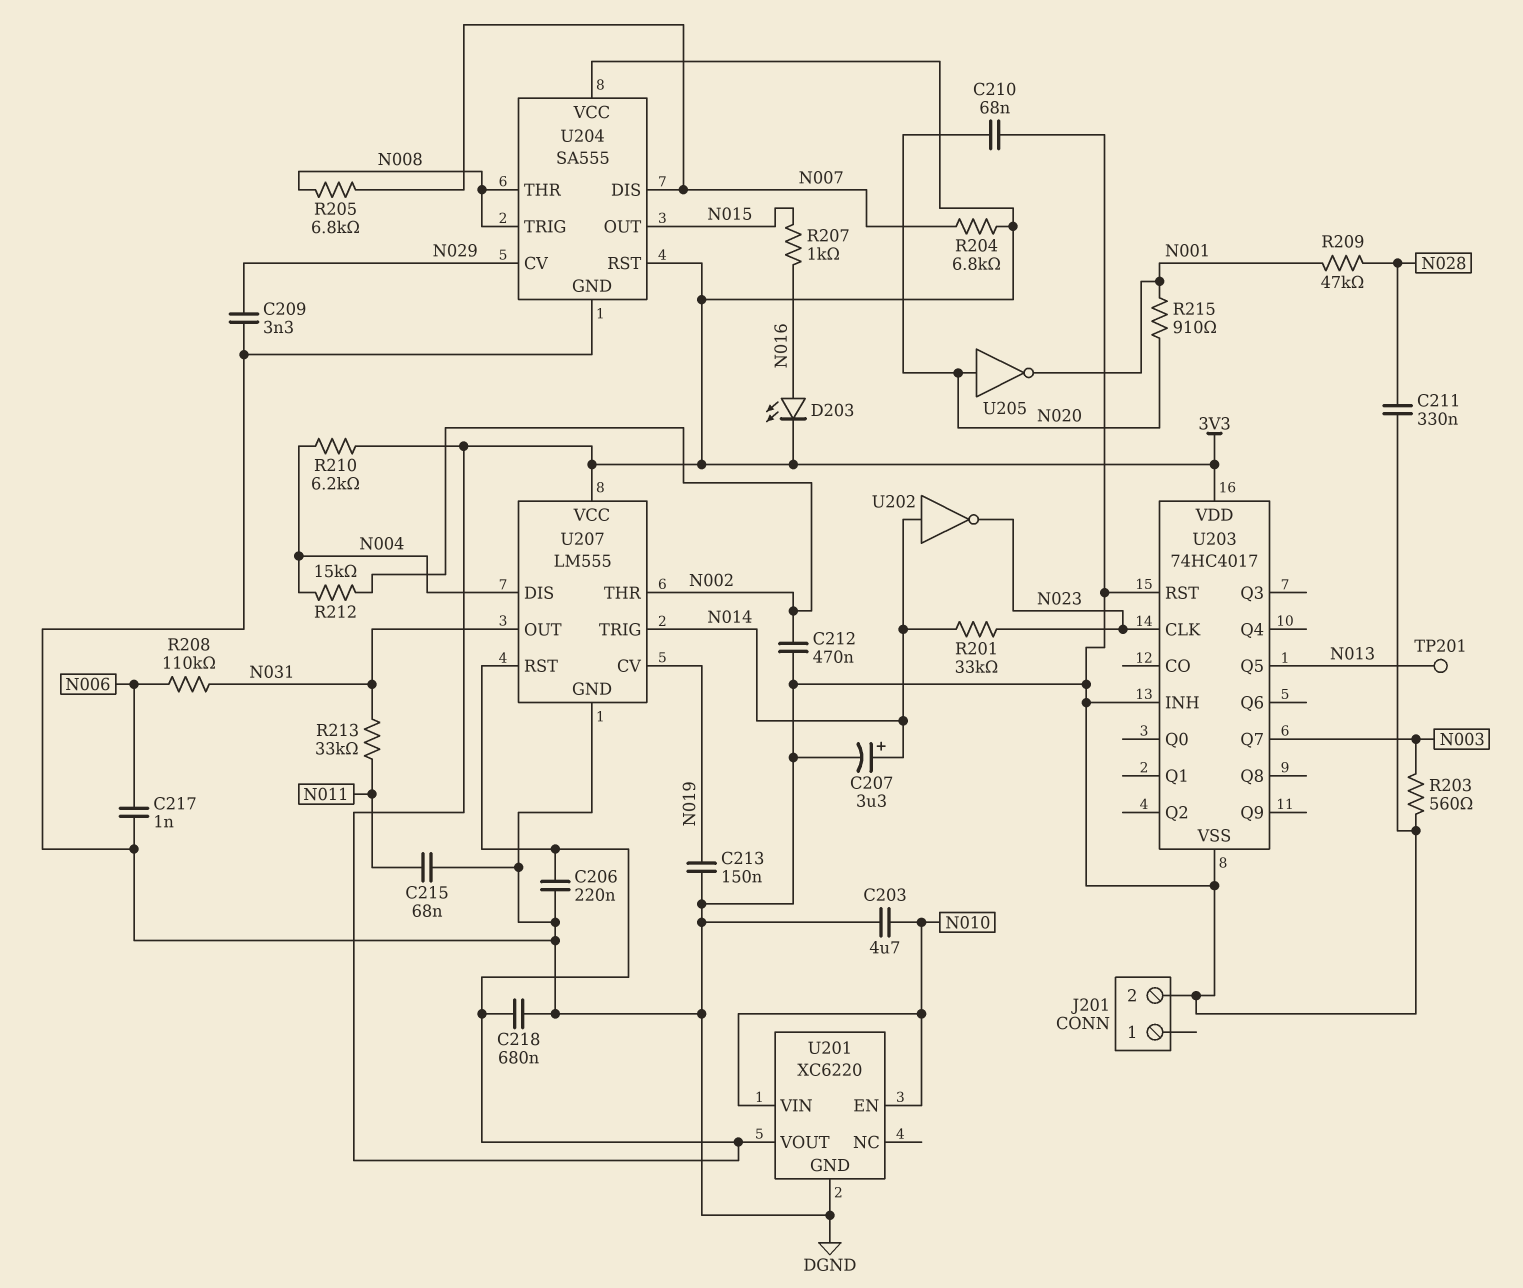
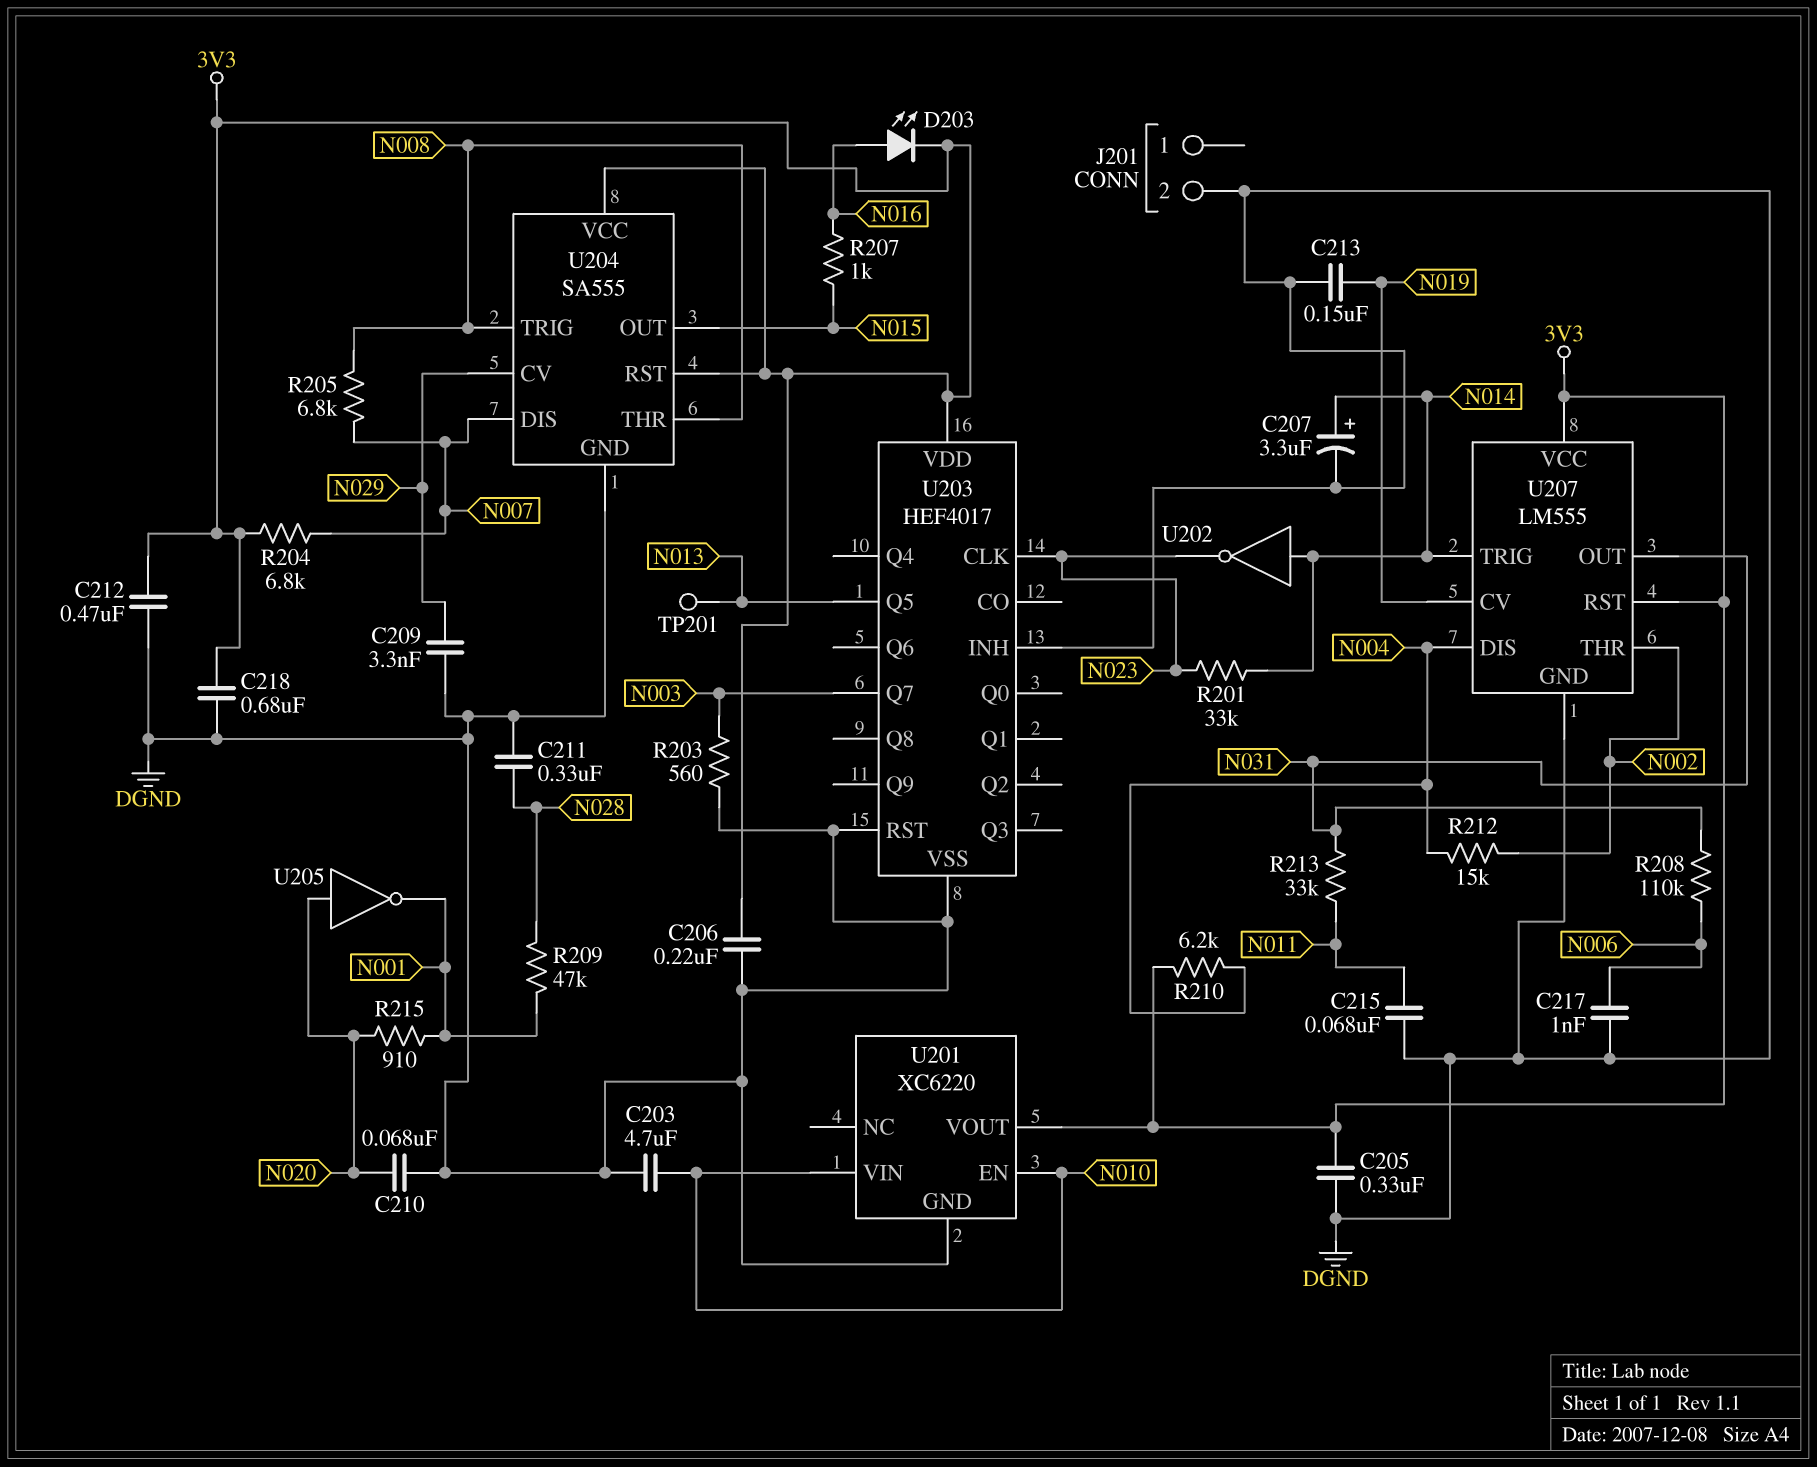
C205: none -> 330nF (3V3, DGND)
C212: 470nF (DGND, N002) -> 470nF (3V3, DGND)
U203: 74HC4017 -> HEF4017

